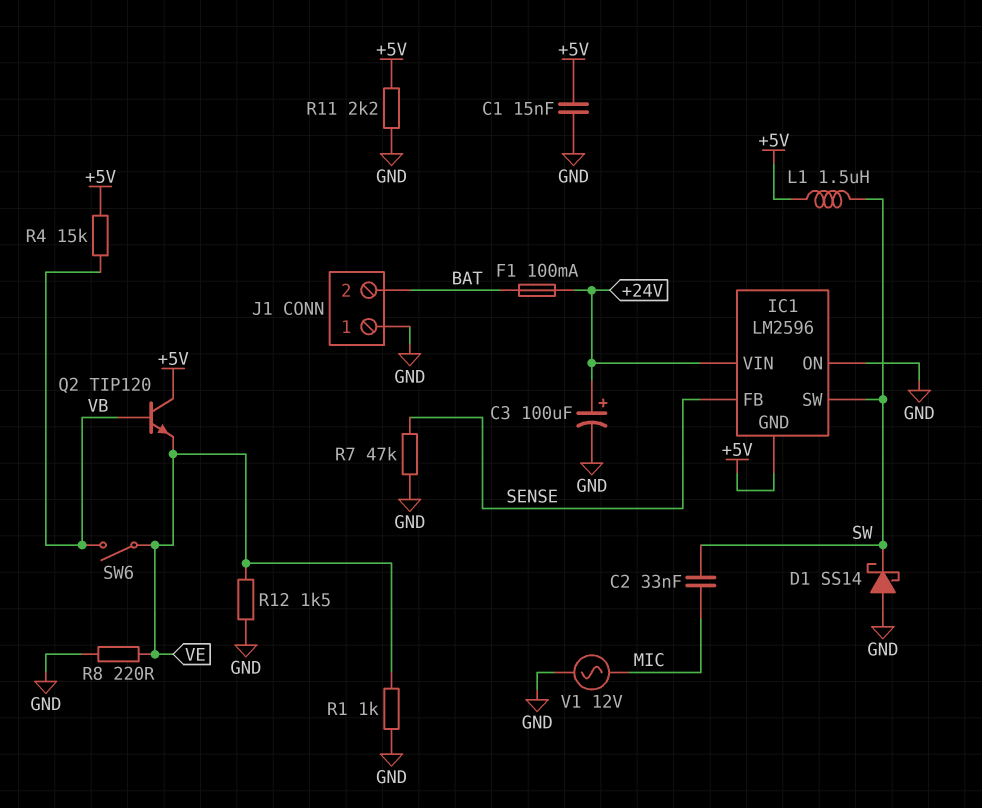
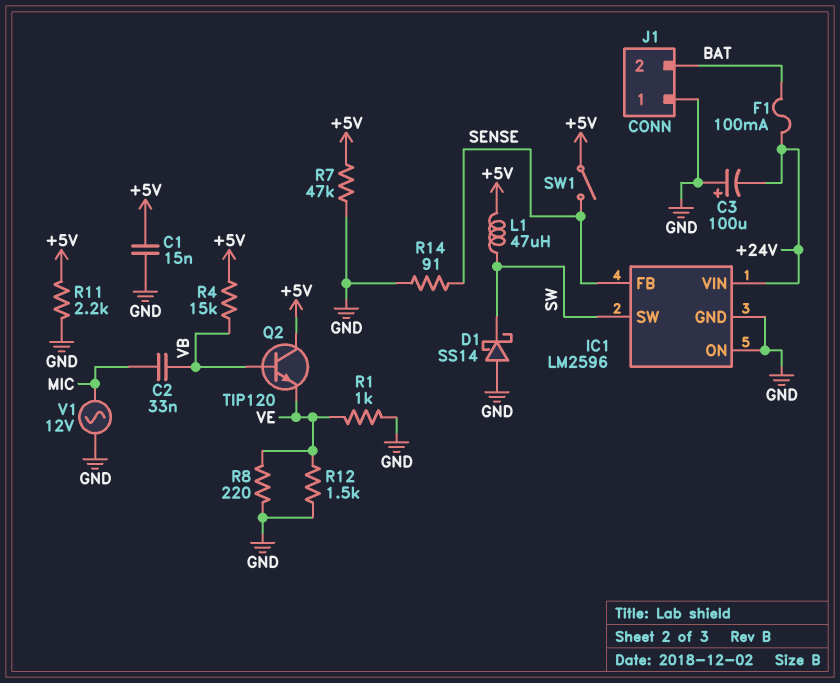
C2: 33nF (MIC, SW) -> 33nF (MIC, VB)
C3: 100uF (plus +24V, minus GND) -> 100uF (plus GND, minus +24V)
IC1 pin GND: +5V -> GND
L1: 1.5uH (+5V, SW) -> 47uH (+5V, SW)
R7: 47k (GND, SENSE) -> 47k (+5V, GND)
R14: none -> 91 (GND, SENSE)
SW1: none -> switch (+5V, SENSE)
SW6: switch (VB, VE) -> none

